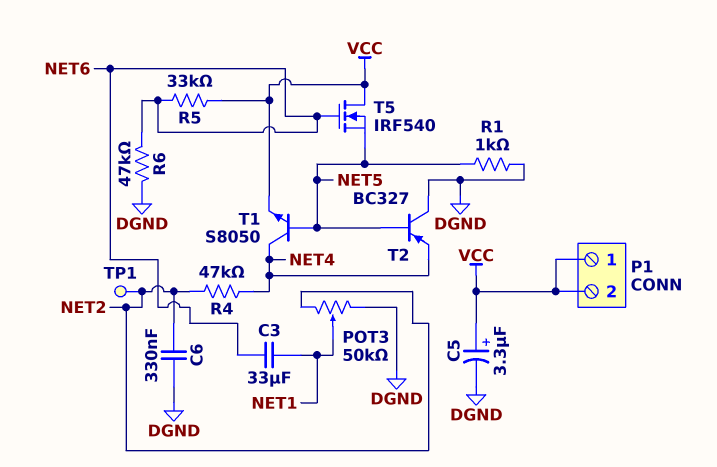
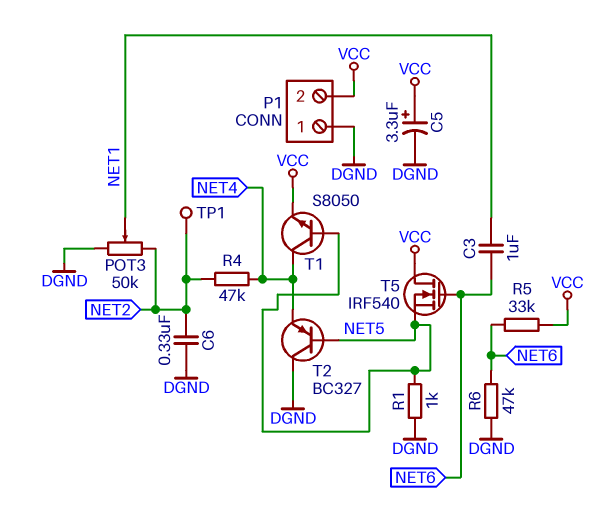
C3: 33uF (NET1, NET6) -> 1uF (NET1, NET6)
P1 pin 1: VCC -> DGND

